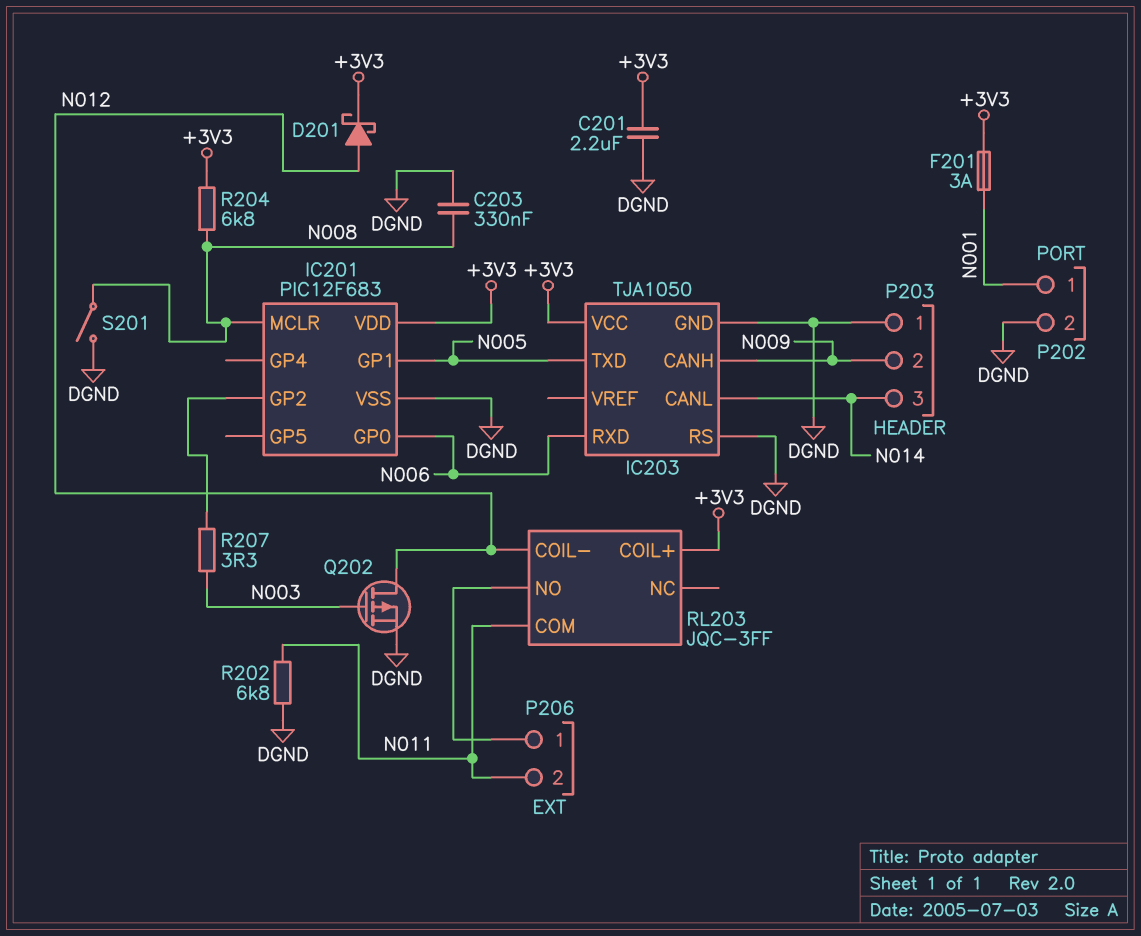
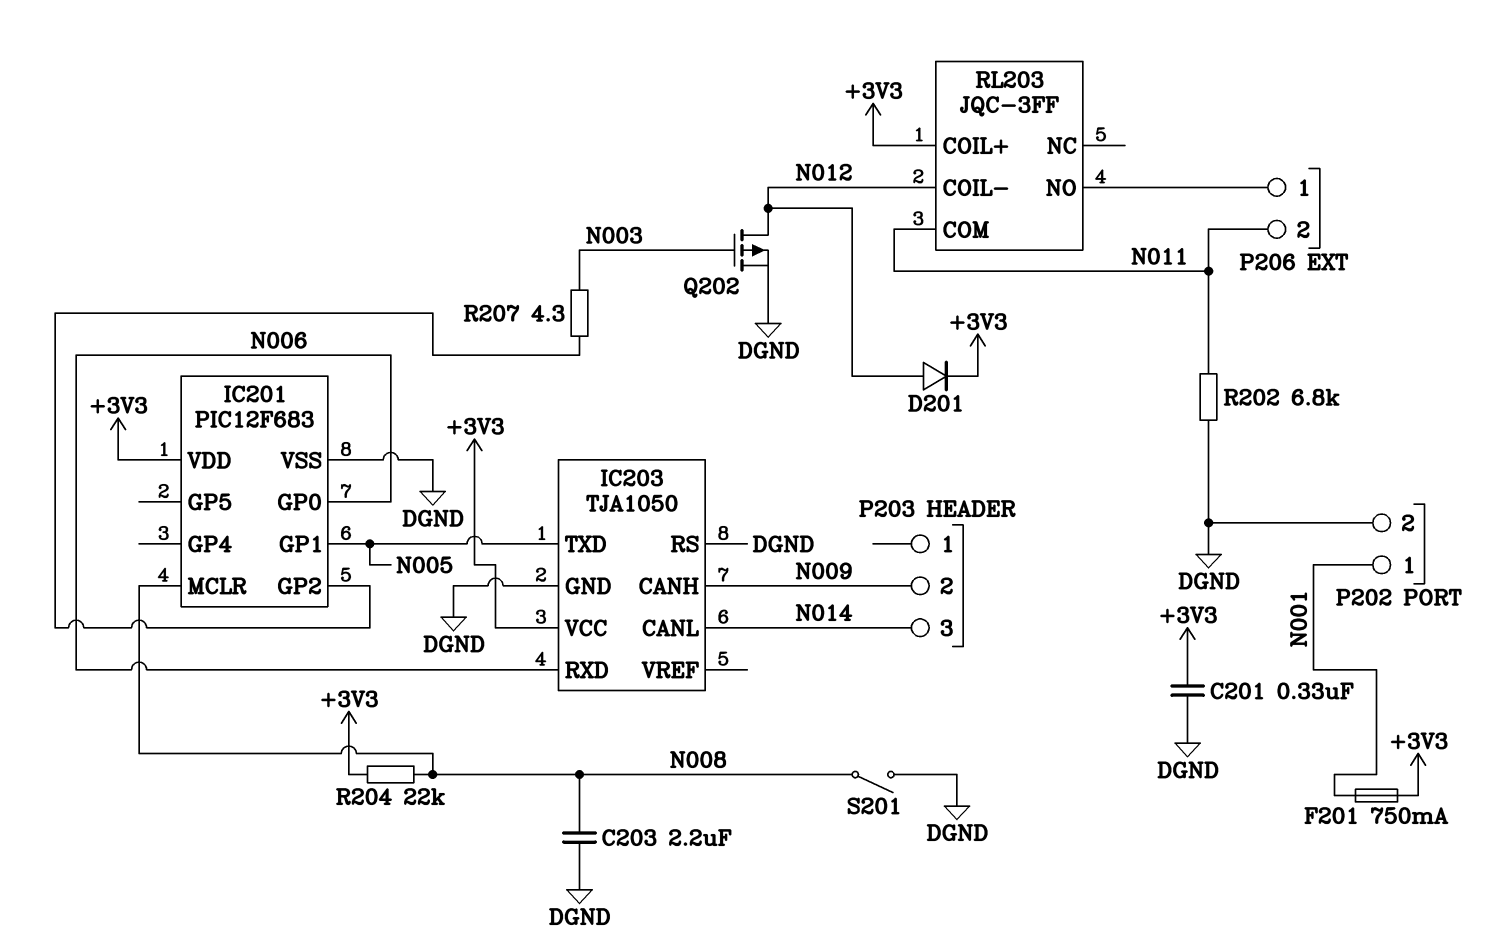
C201: 2.2uF (+3V3, DGND) -> 330nF (+3V3, DGND)
C203: 330nF (DGND, N008) -> 2.2uF (DGND, N008)
D201: schottky (A N012, K +3V3) -> diode (A N012, K +3V3)
F201: 3A (+3V3, N001) -> 750mA (+3V3, N001)
P203 pin 1: DGND -> none
R204: 6.8k (+3V3, N008) -> 22k (+3V3, N008)
R207: 3.3 (IC201/GP2, N003) -> 4.3 (IC201/GP2, N003)

